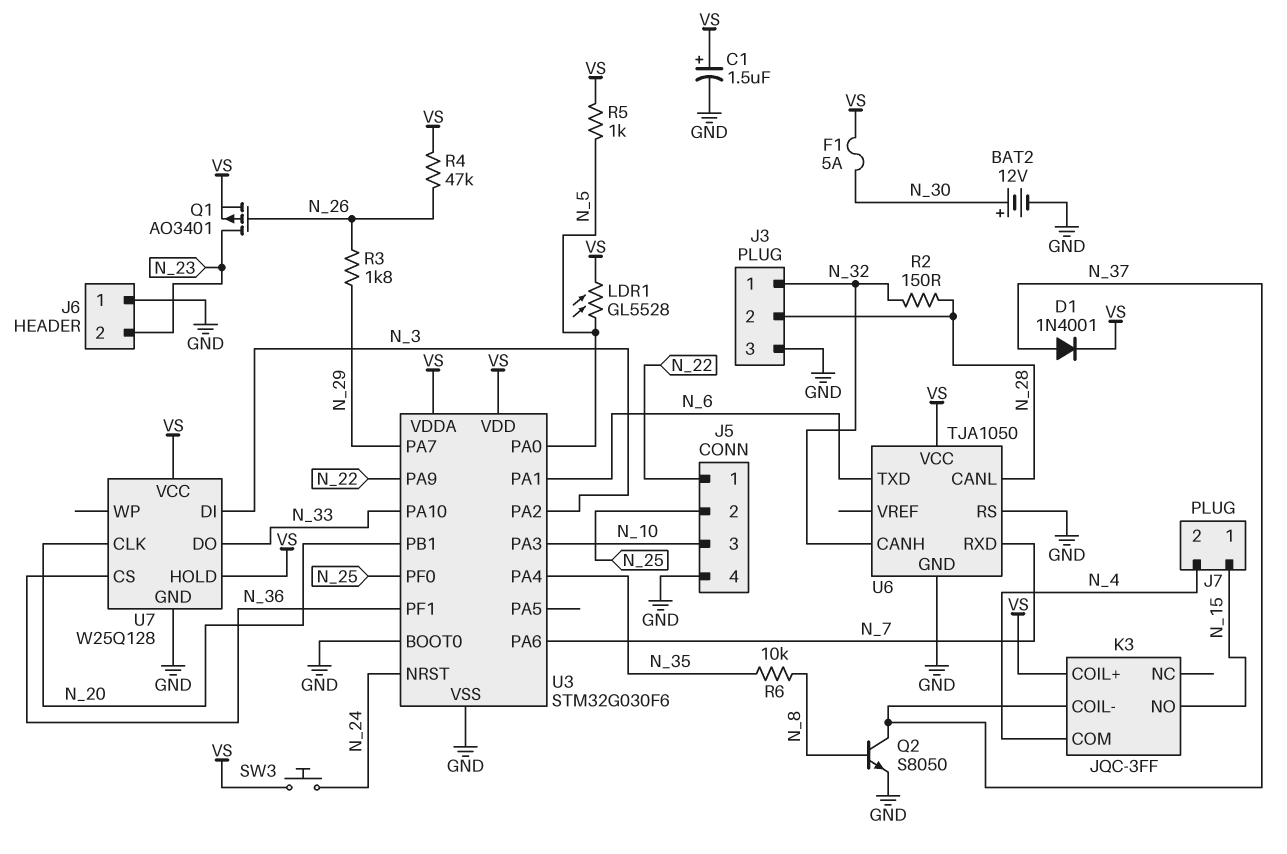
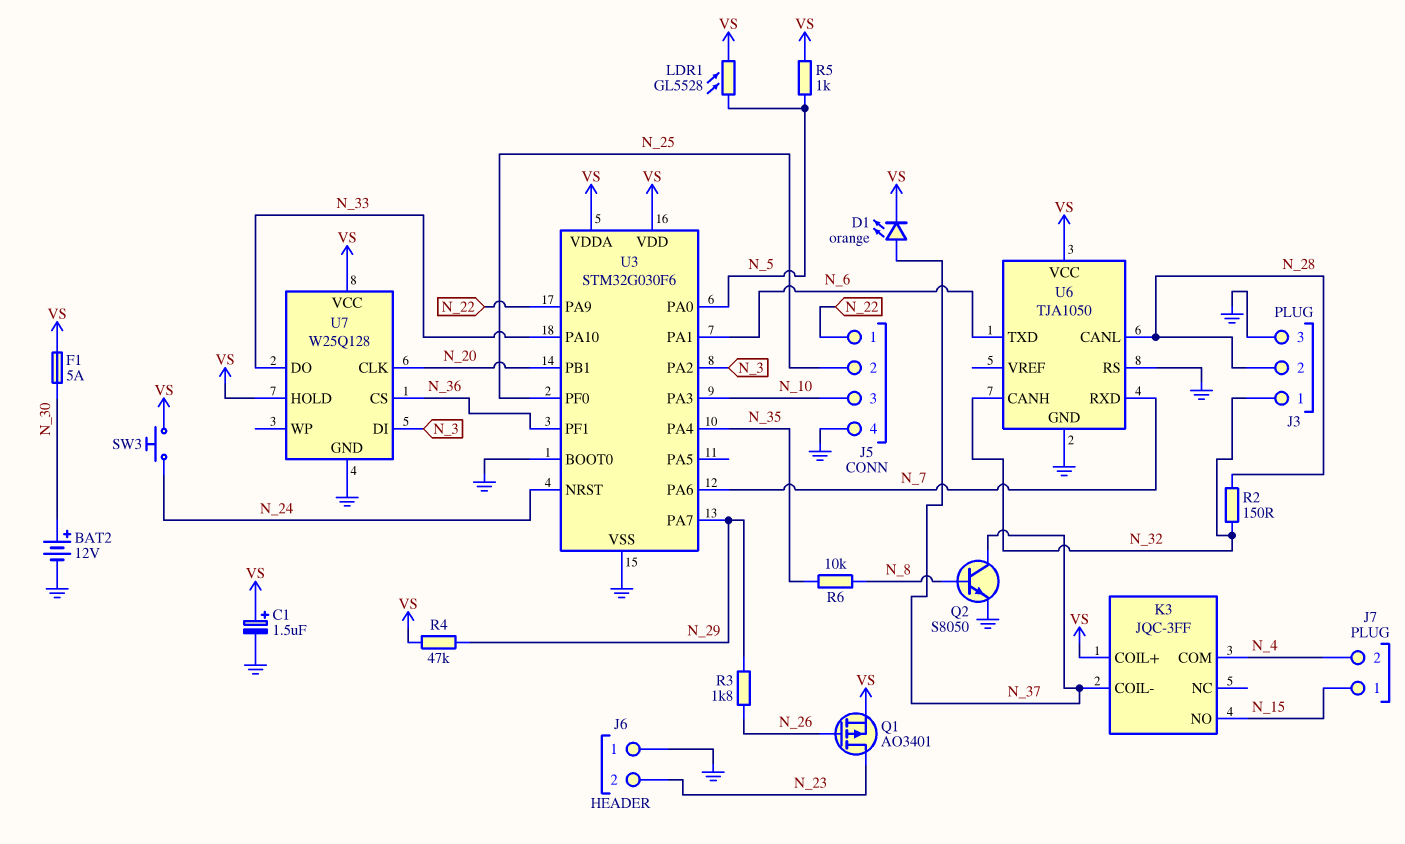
D1: diode 1N4001 (A N_37, K VS) -> LED orange (A N_37, K VS)
R4: 47k (N_26, VS) -> 47k (N_29, VS)

